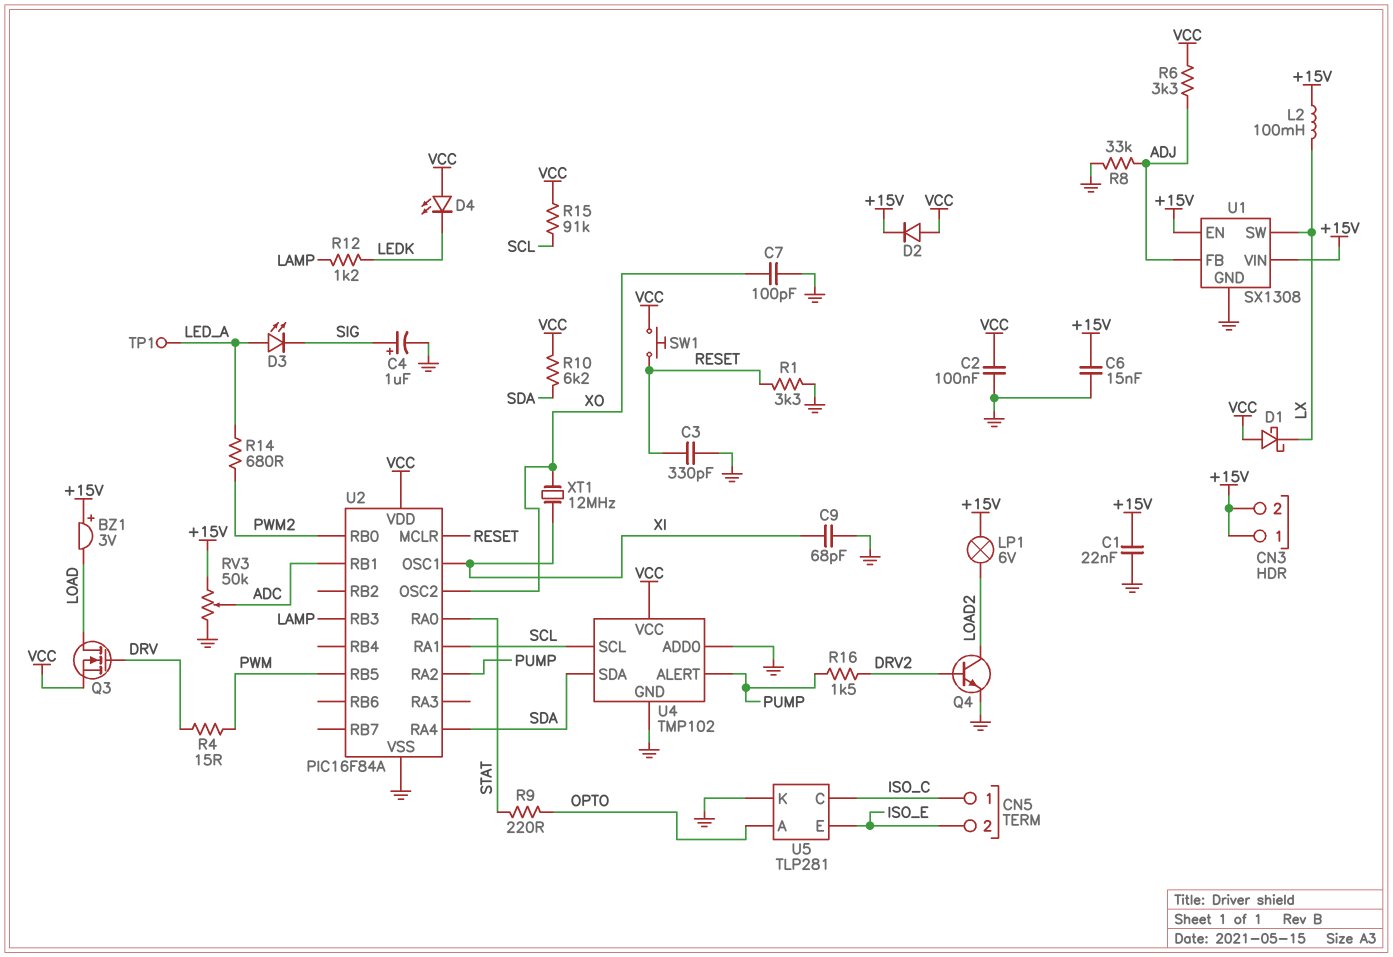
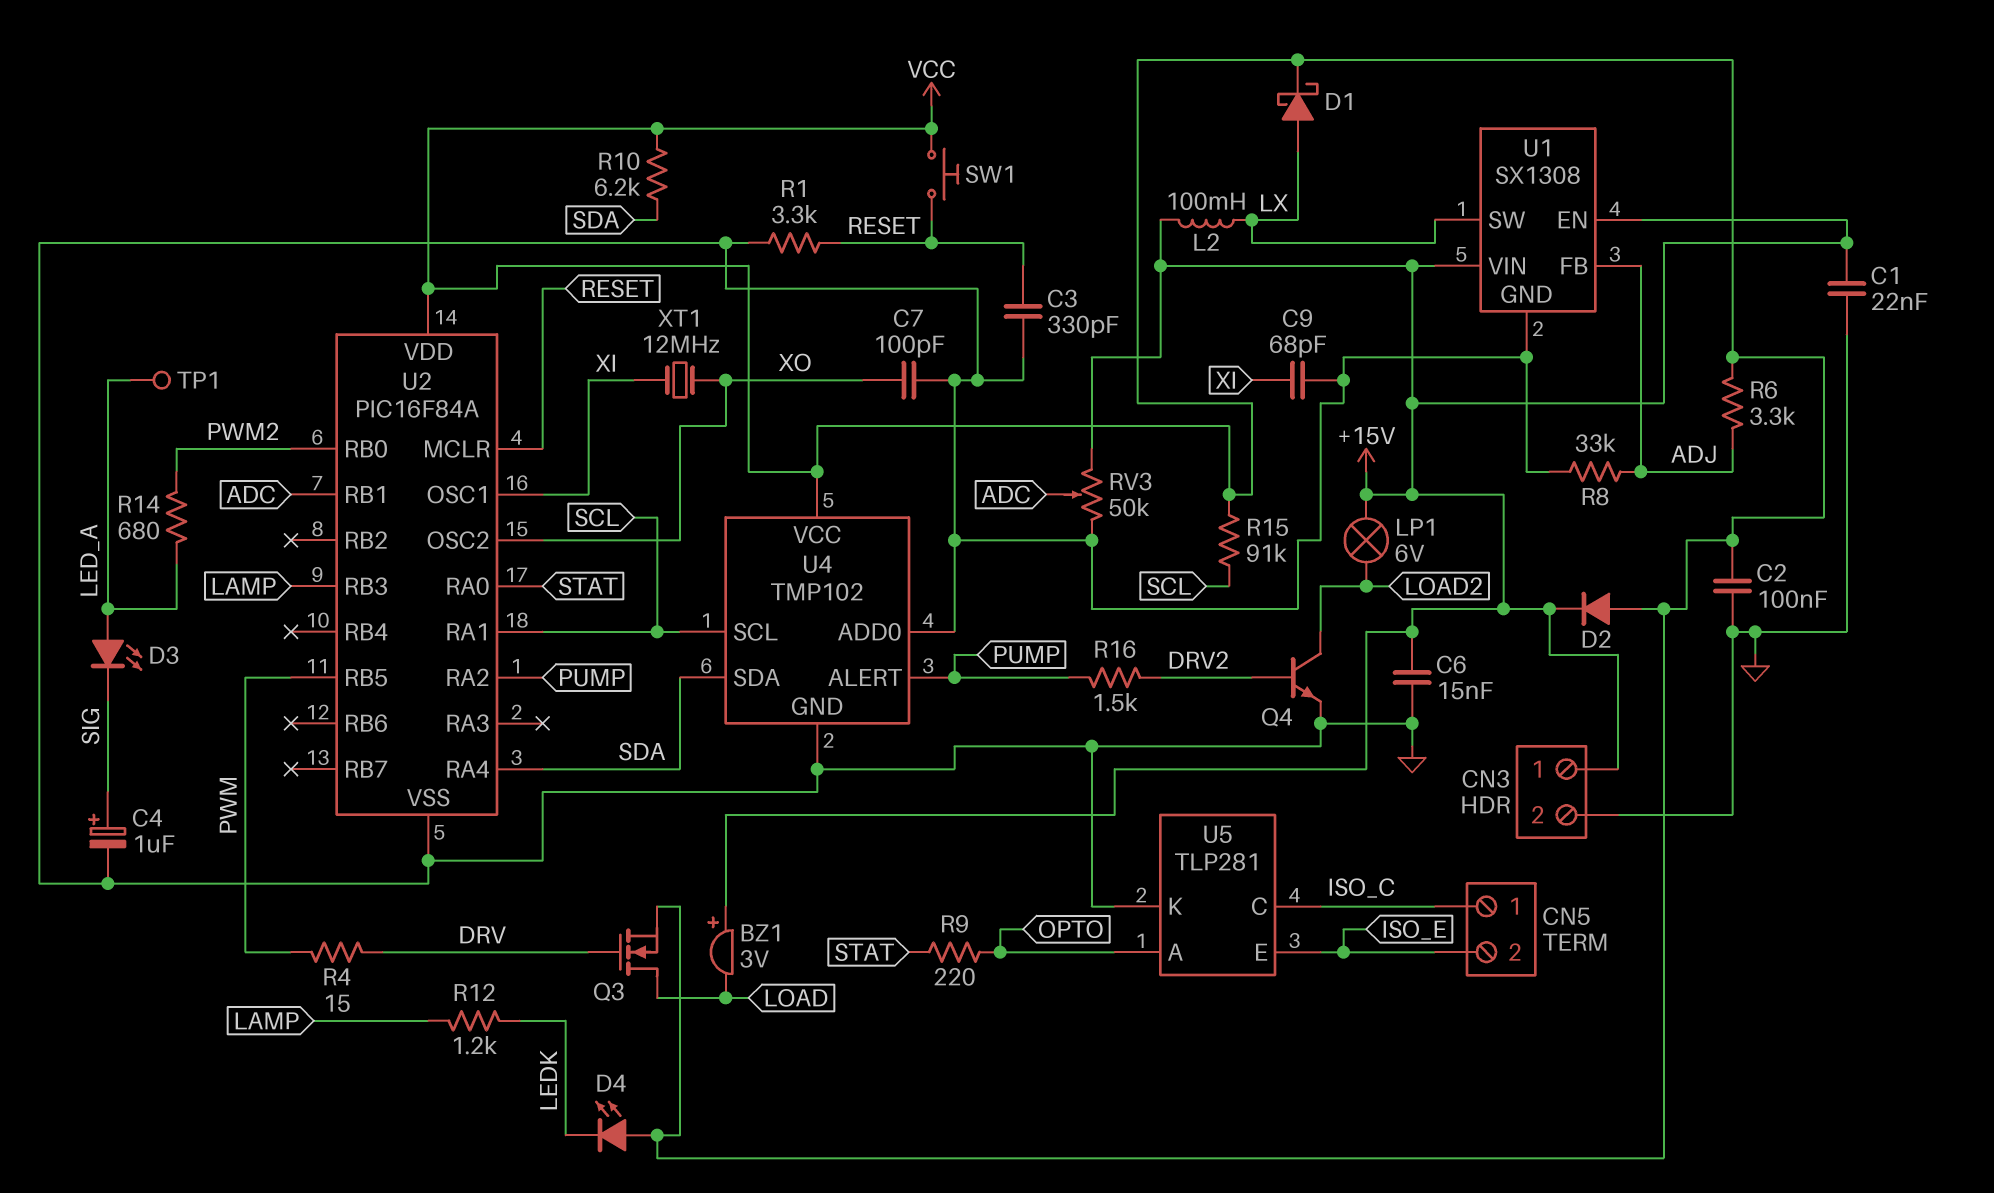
CN3 pin 2: +15V -> GND
D1: schottky (A VCC, K LX) -> schottky (A LX, K VCC)

